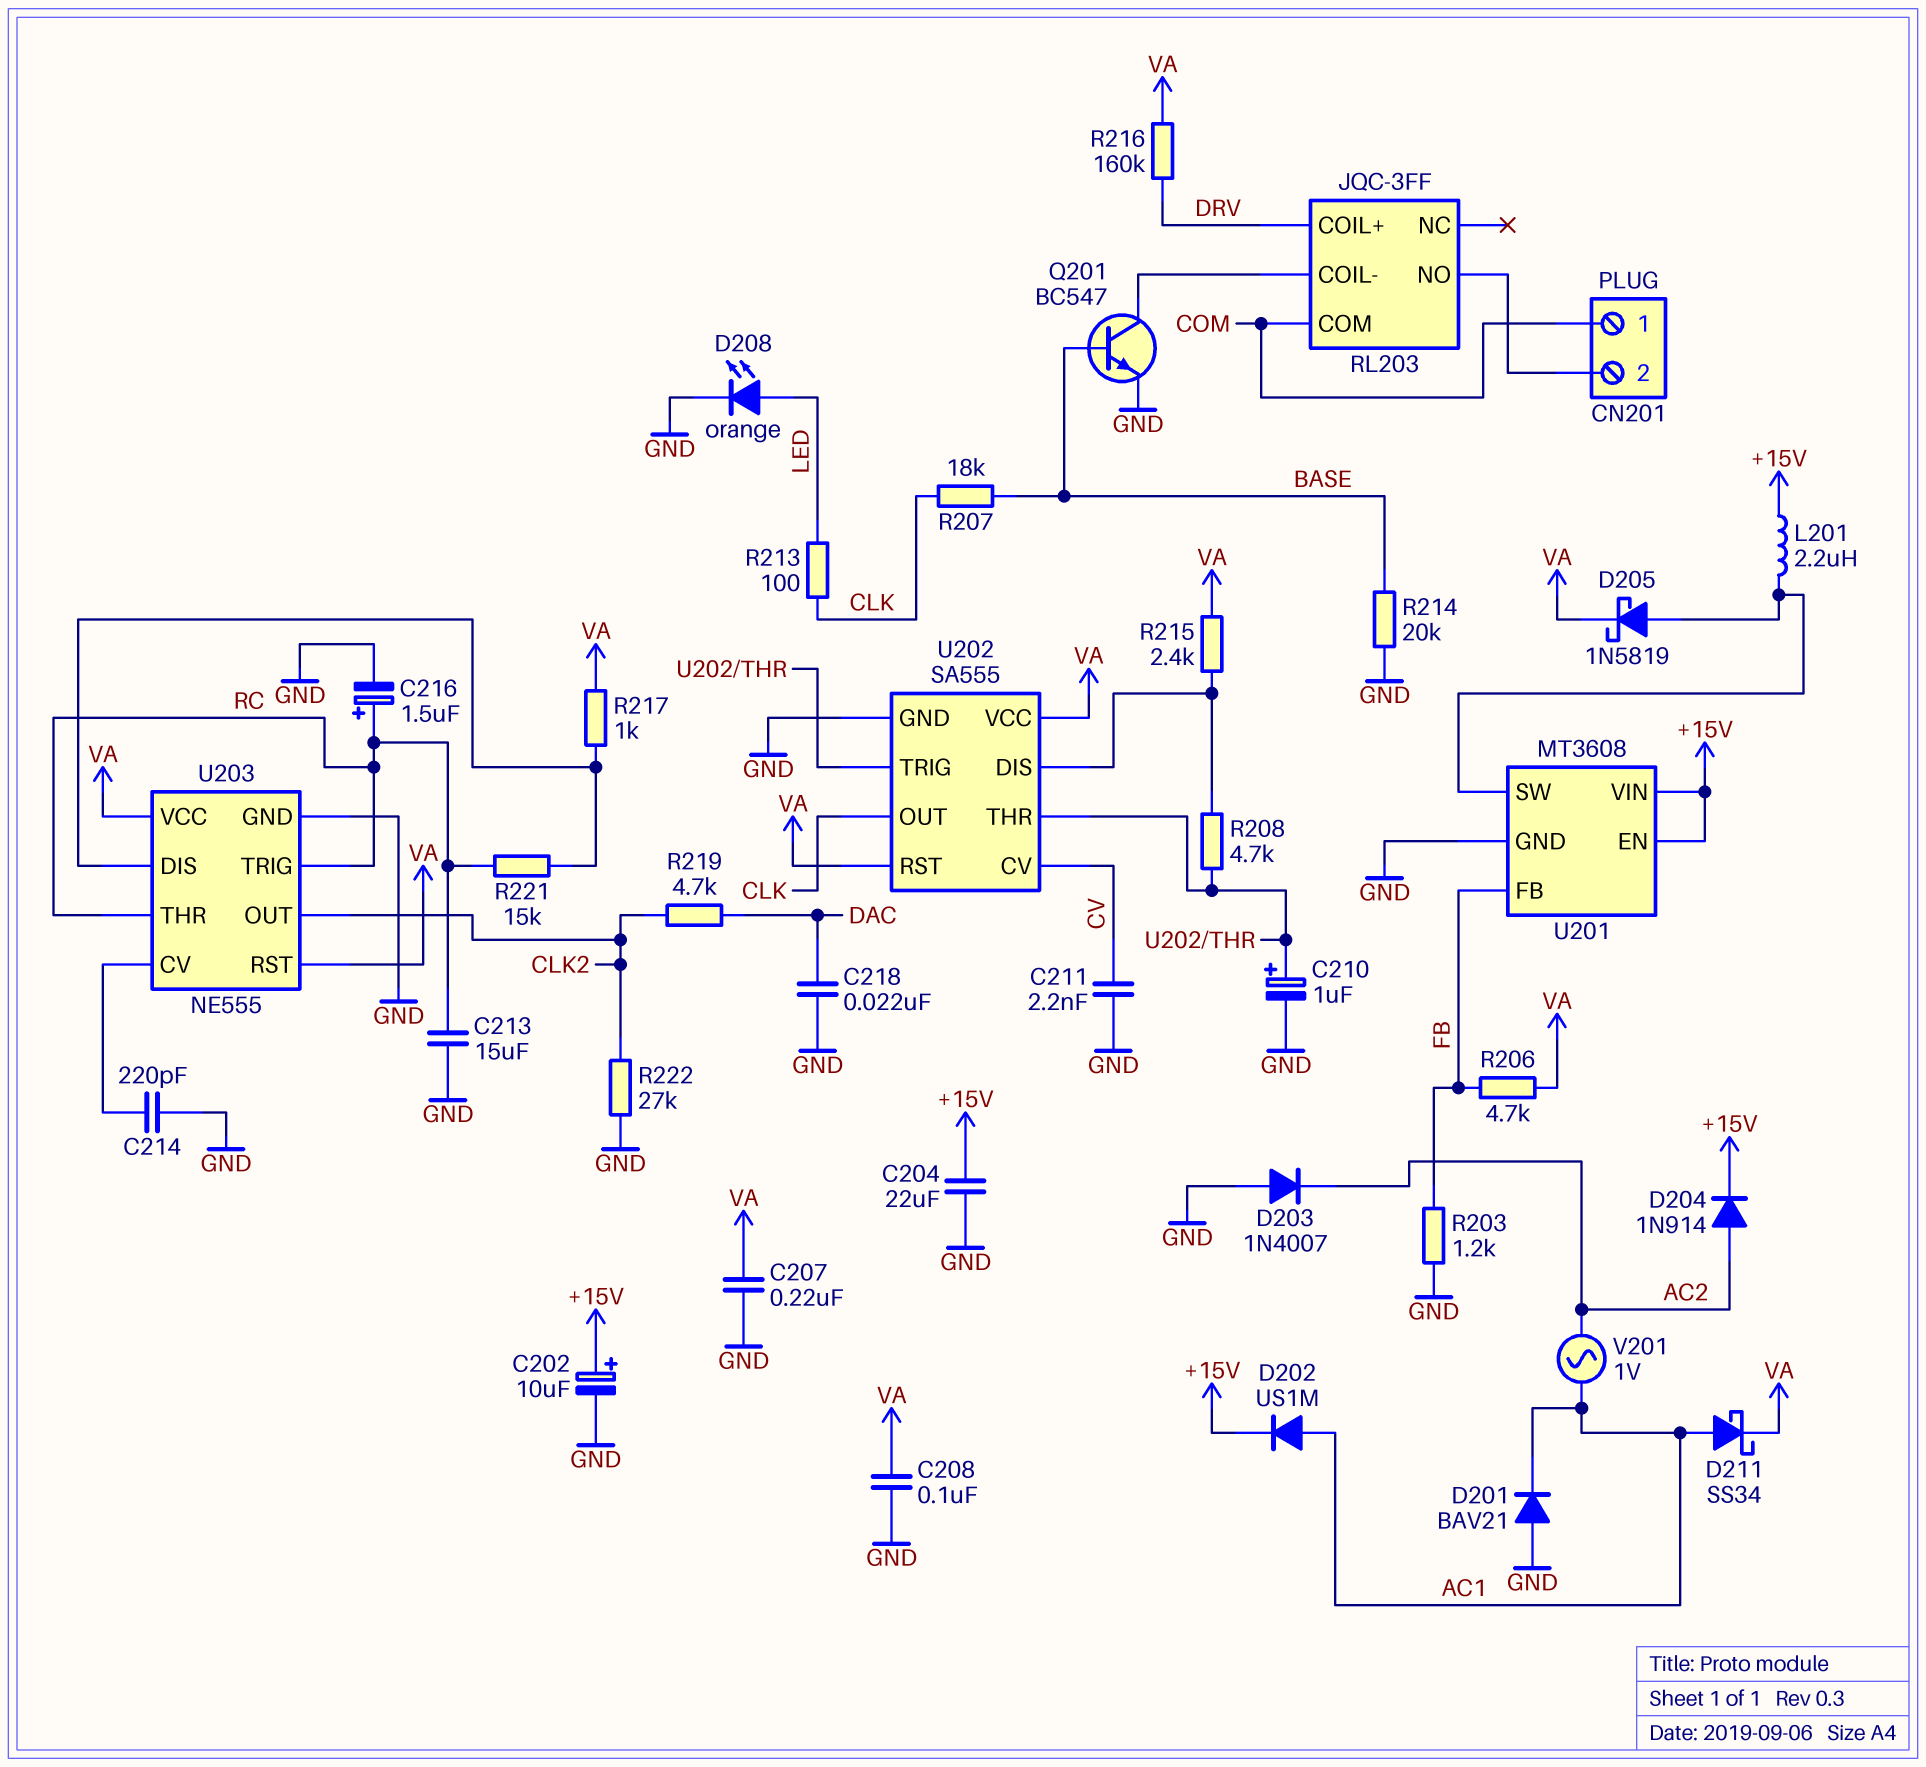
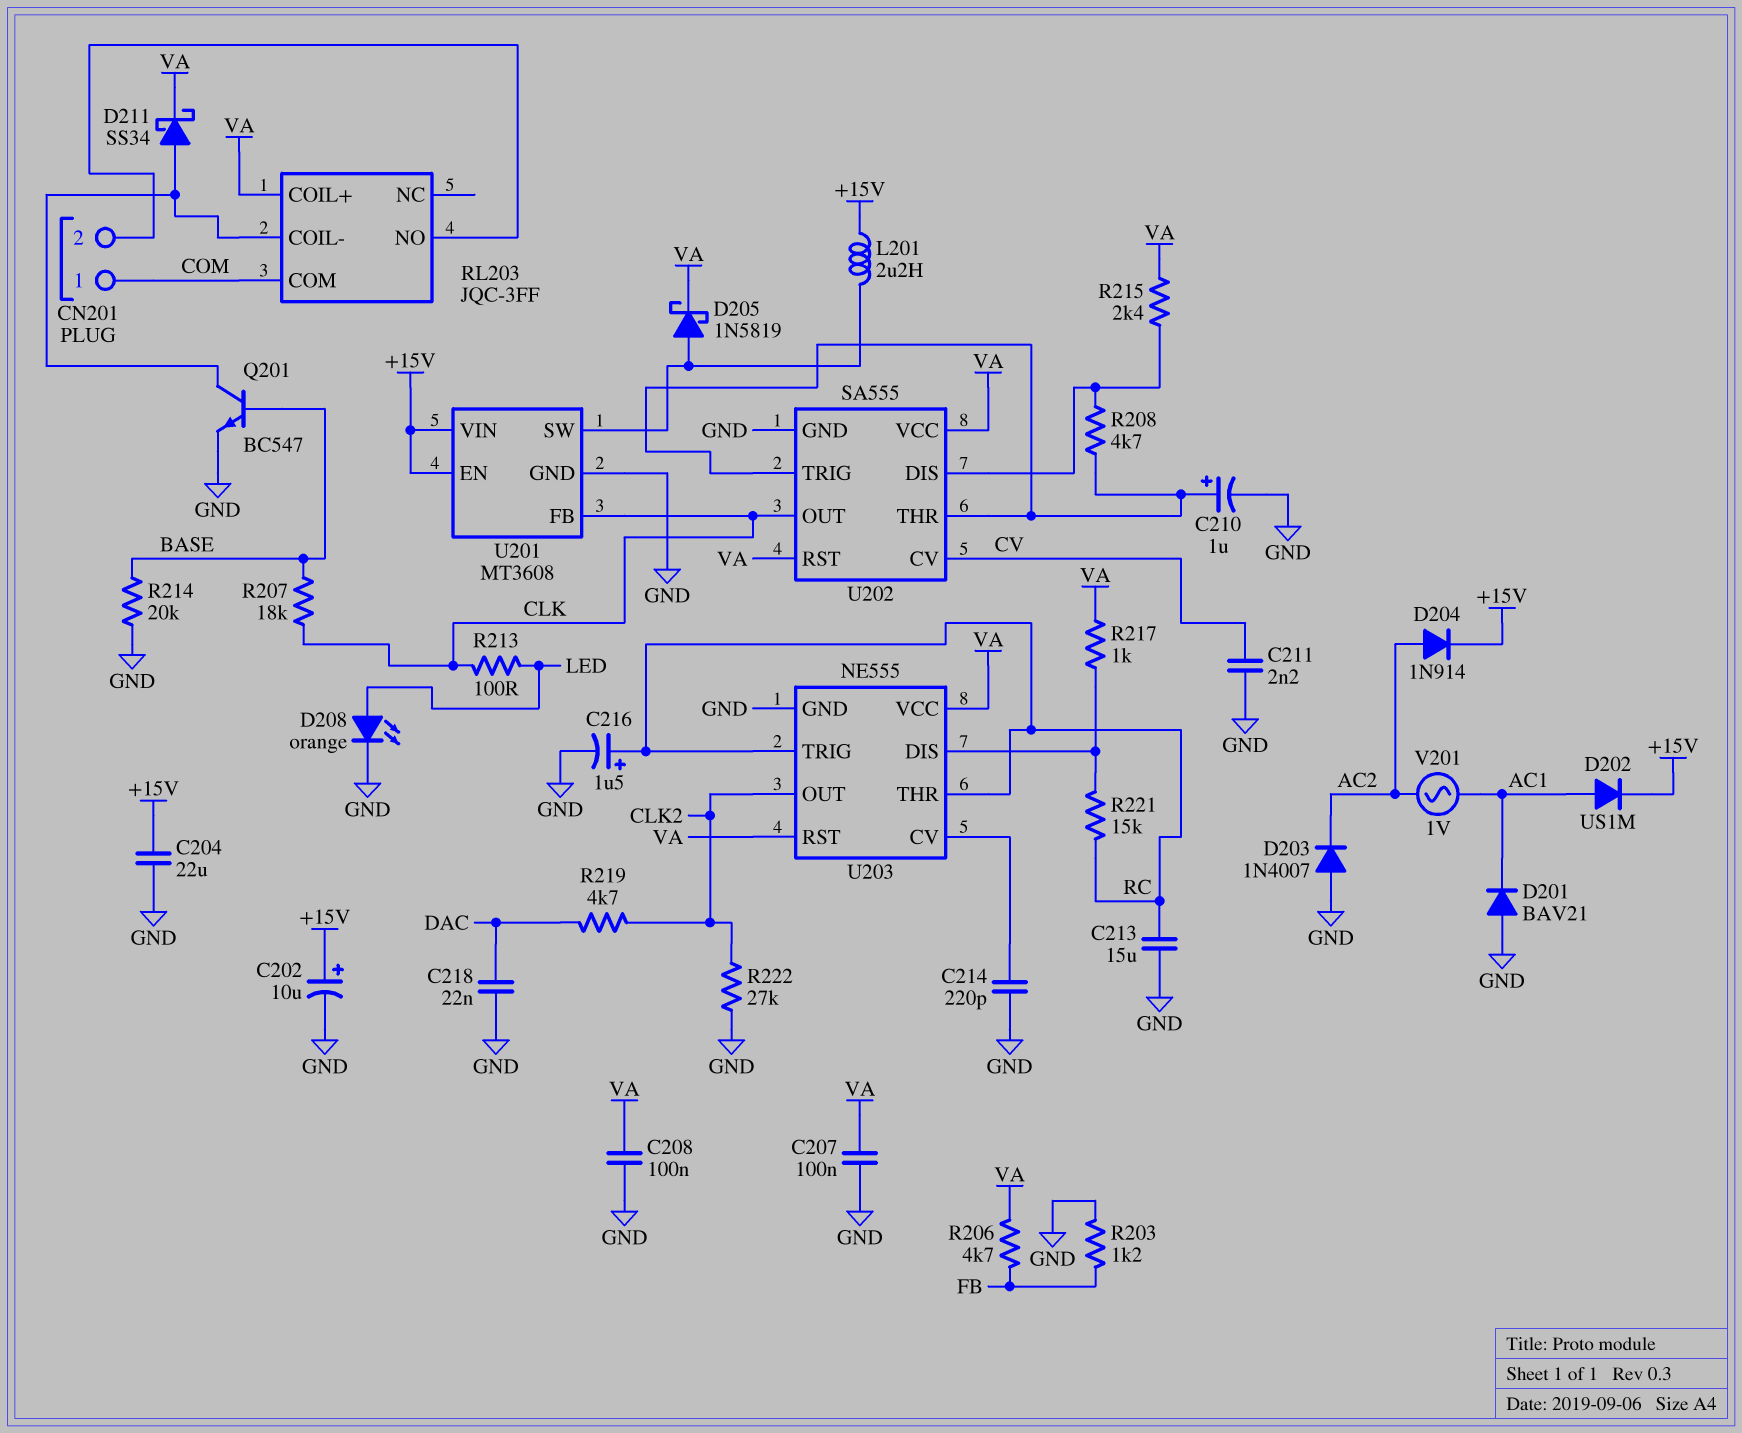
C207: 220nF (GND, VA) -> 100nF (GND, VA)
D211: schottky SS34 (A AC1, K VA) -> schottky SS34 (A RL203/COIL-, K VA)
R216: 160k (DRV, VA) -> none
RL203 pin COIL+: DRV -> VA
U201 pin FB: FB -> CLK

